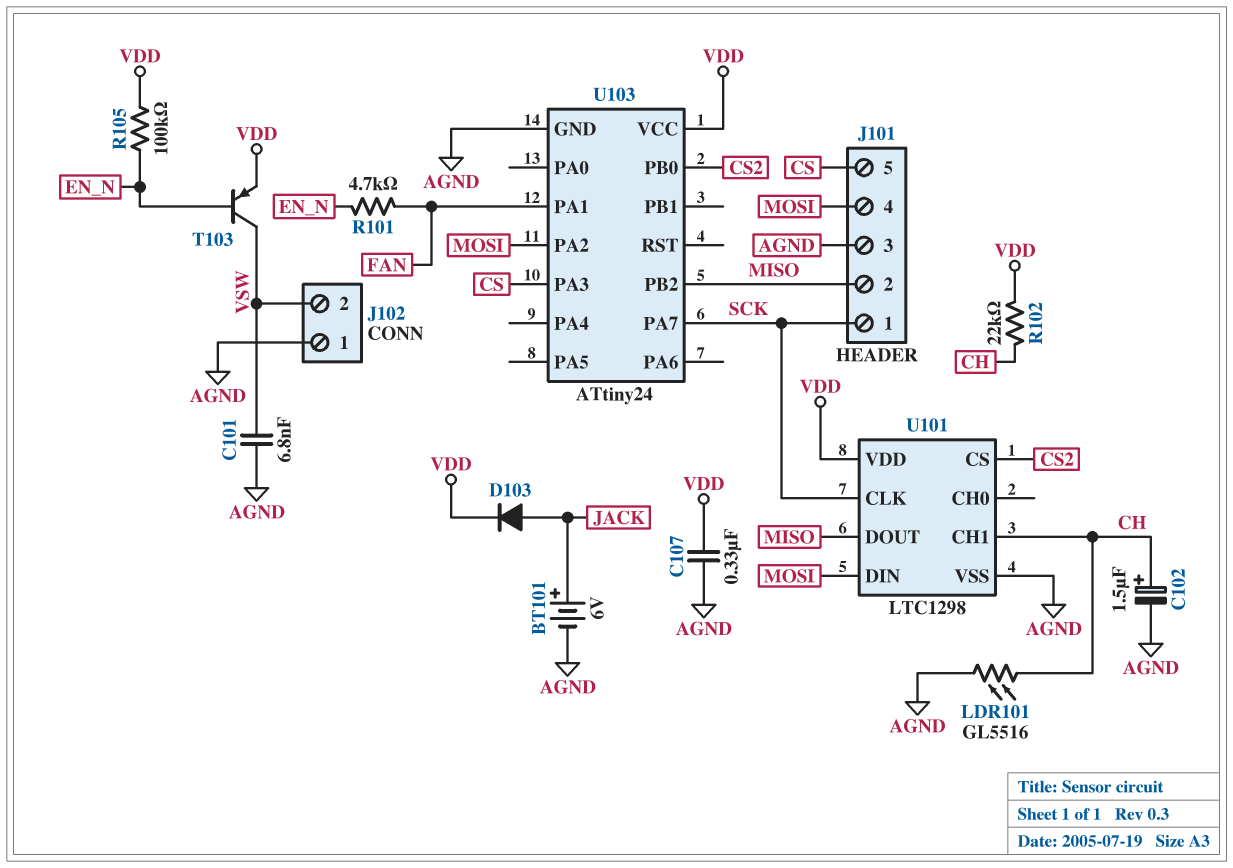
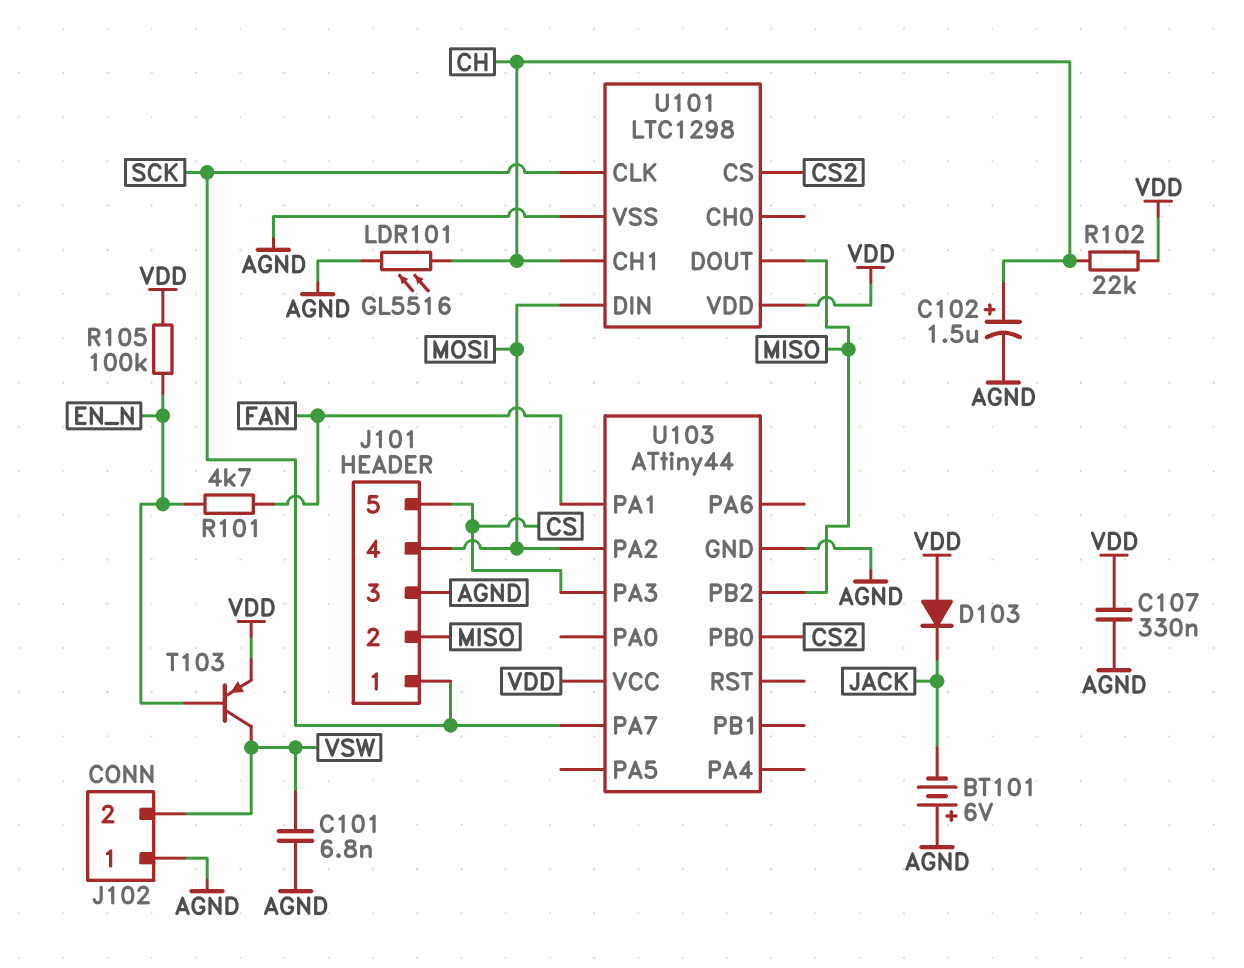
BT101: 6V (plus JACK, minus AGND) -> 6V (plus AGND, minus JACK)
D103: diode (A JACK, K VDD) -> diode (A VDD, K JACK)
U103: ATtiny24 -> ATtiny44

